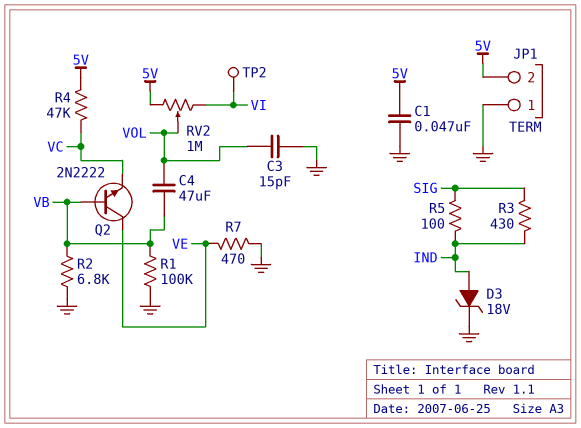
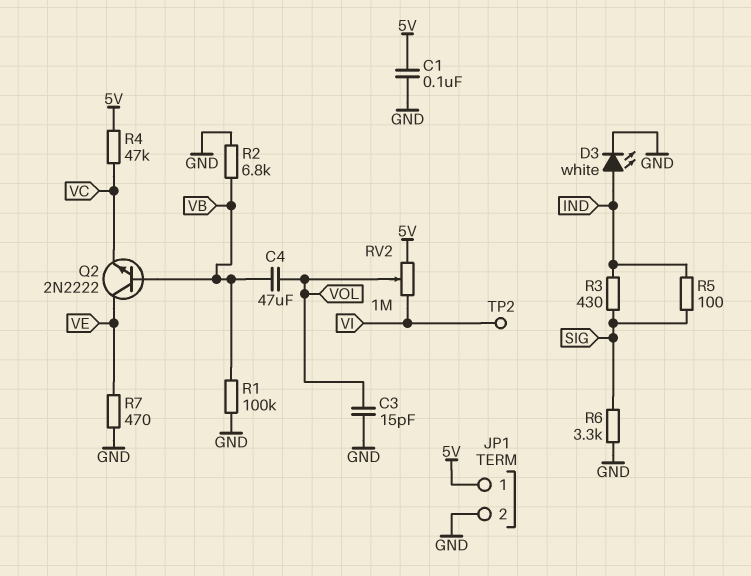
C1: 47nF (5V, GND) -> 100nF (5V, GND)
D3: zener 18V (A IND, K GND) -> LED white (A IND, K GND)
JP1 pin 1: GND -> 5V
JP1 pin 2: 5V -> GND
R6: none -> 3.3k (GND, SIG)

